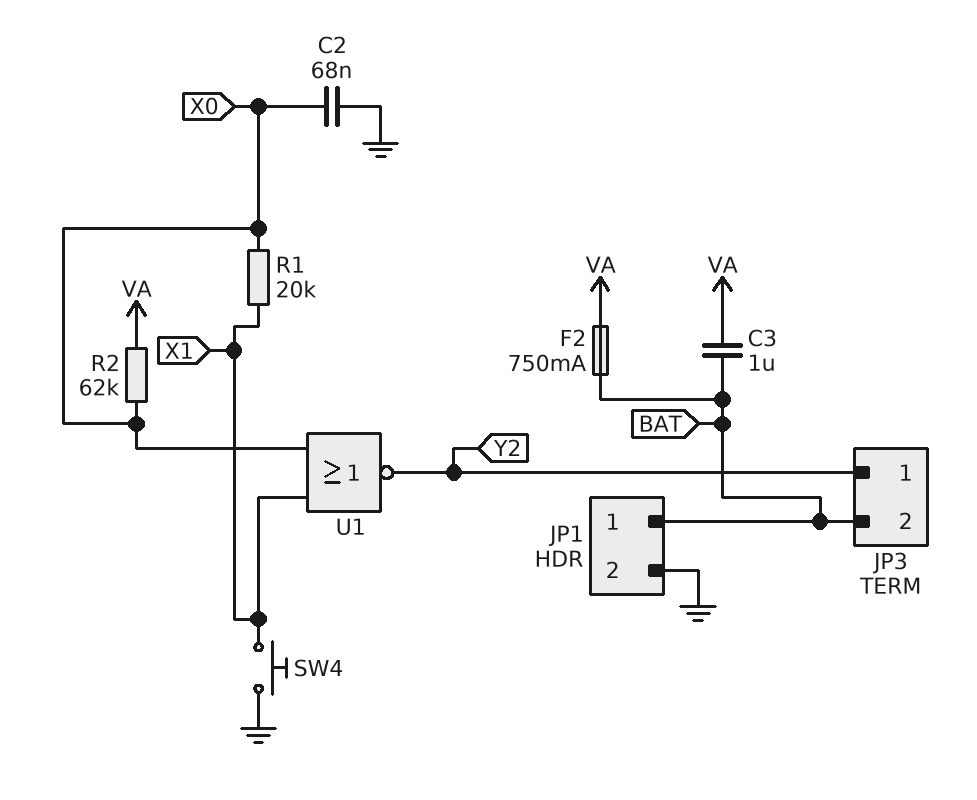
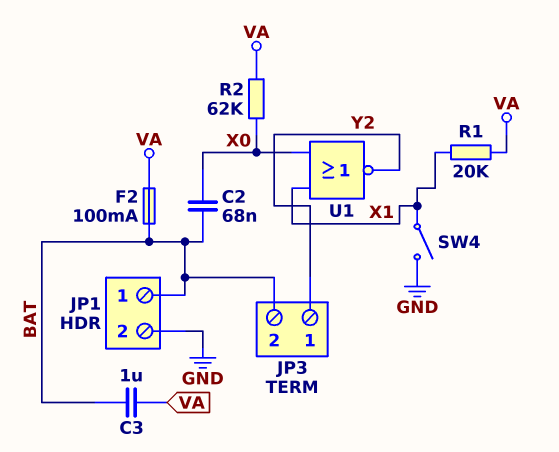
C2: 68nF (GND, X0) -> 68nF (BAT, X0)
F2: 750mA (BAT, VA) -> 100mA (BAT, VA)
R1: 20k (X0, X1) -> 20k (VA, X1)
SW4: button (GND, X1) -> switch (GND, X1)

